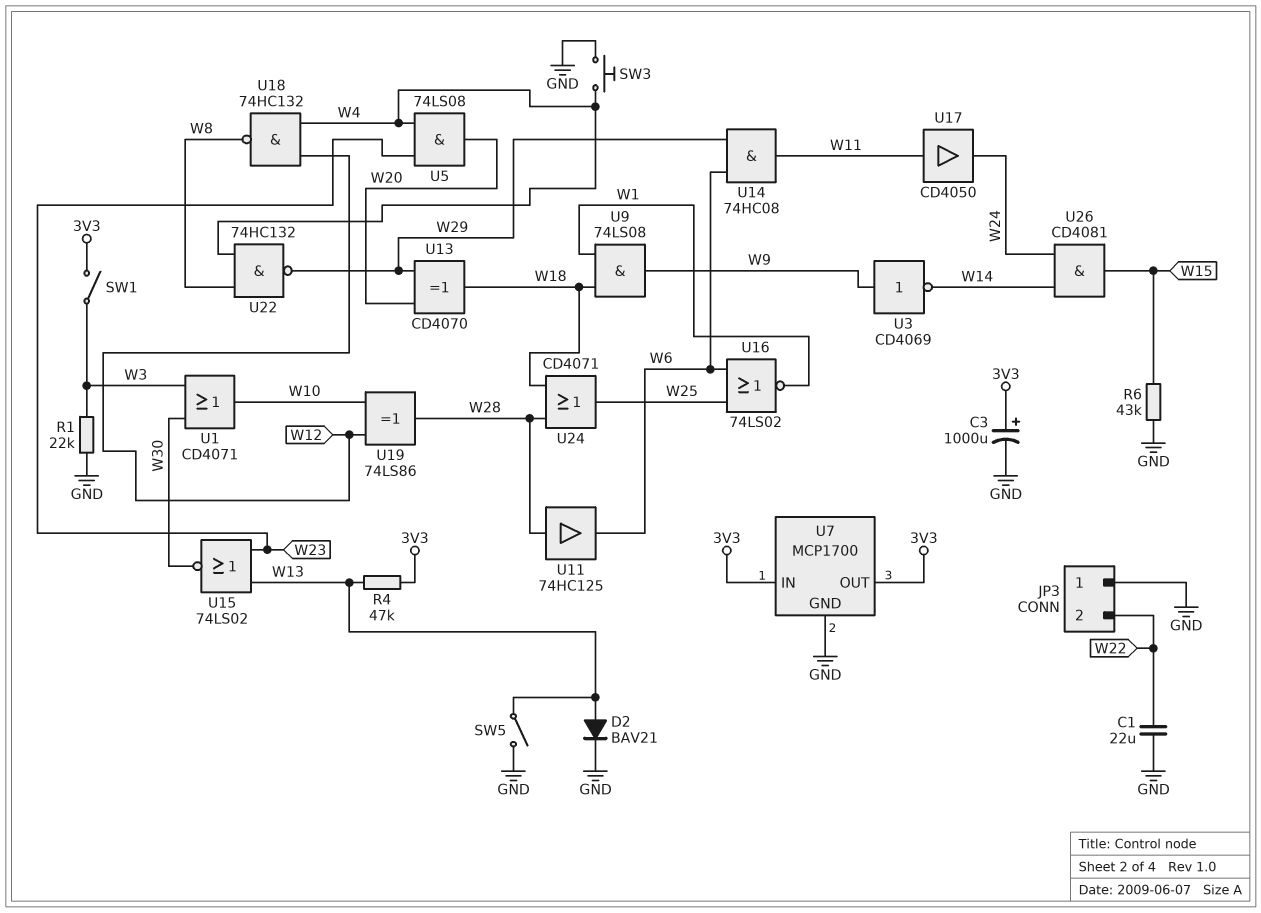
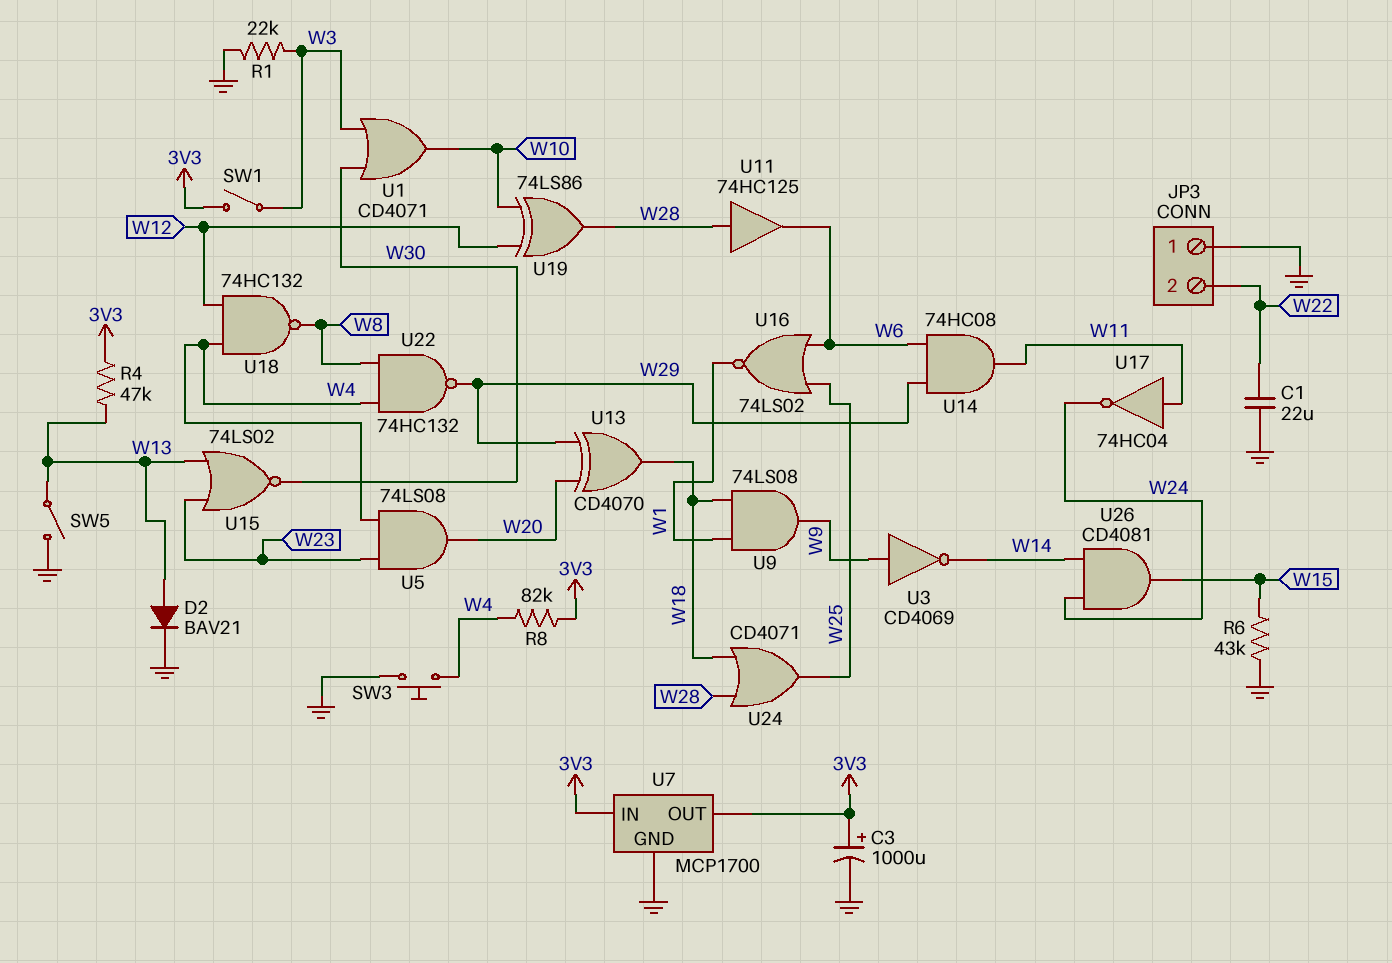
R8: none -> 82k (3V3, W4)
U17: buffer CD4050 (in W11, out W24) -> NOT 74HC04 (in W11, out W24)

